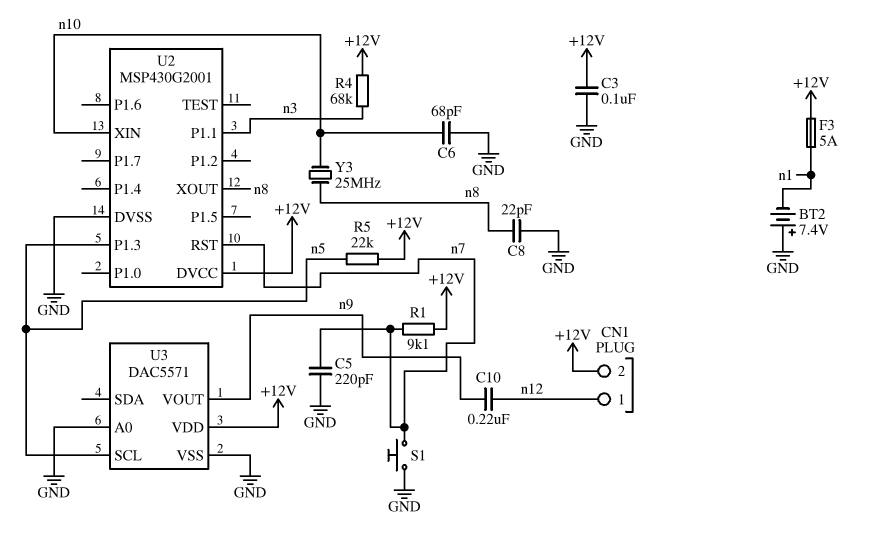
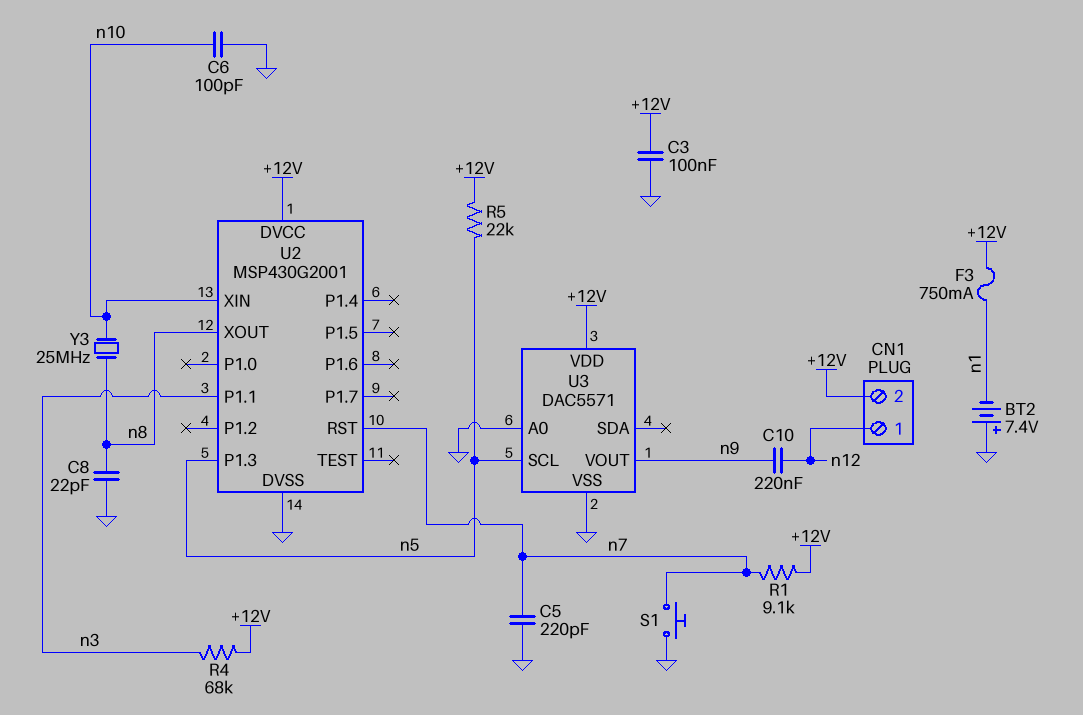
C6: 68pF (GND, n10) -> 100pF (GND, n10)
F3: 5A (+12V, n1) -> 750mA (+12V, n1)

